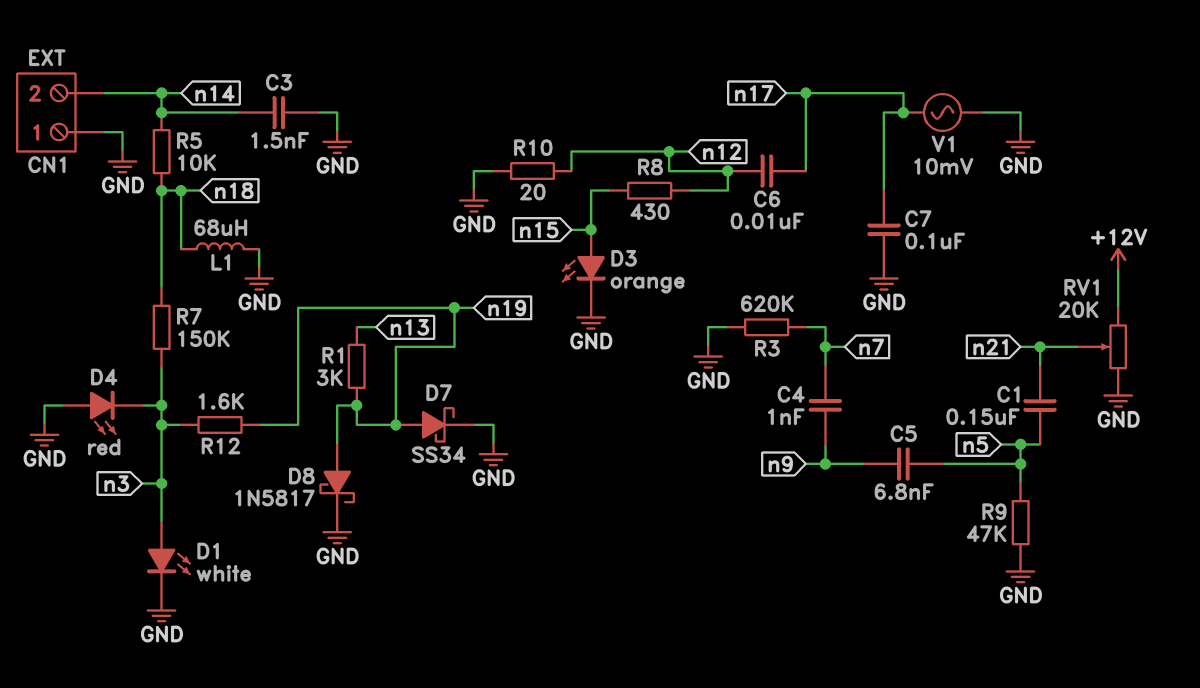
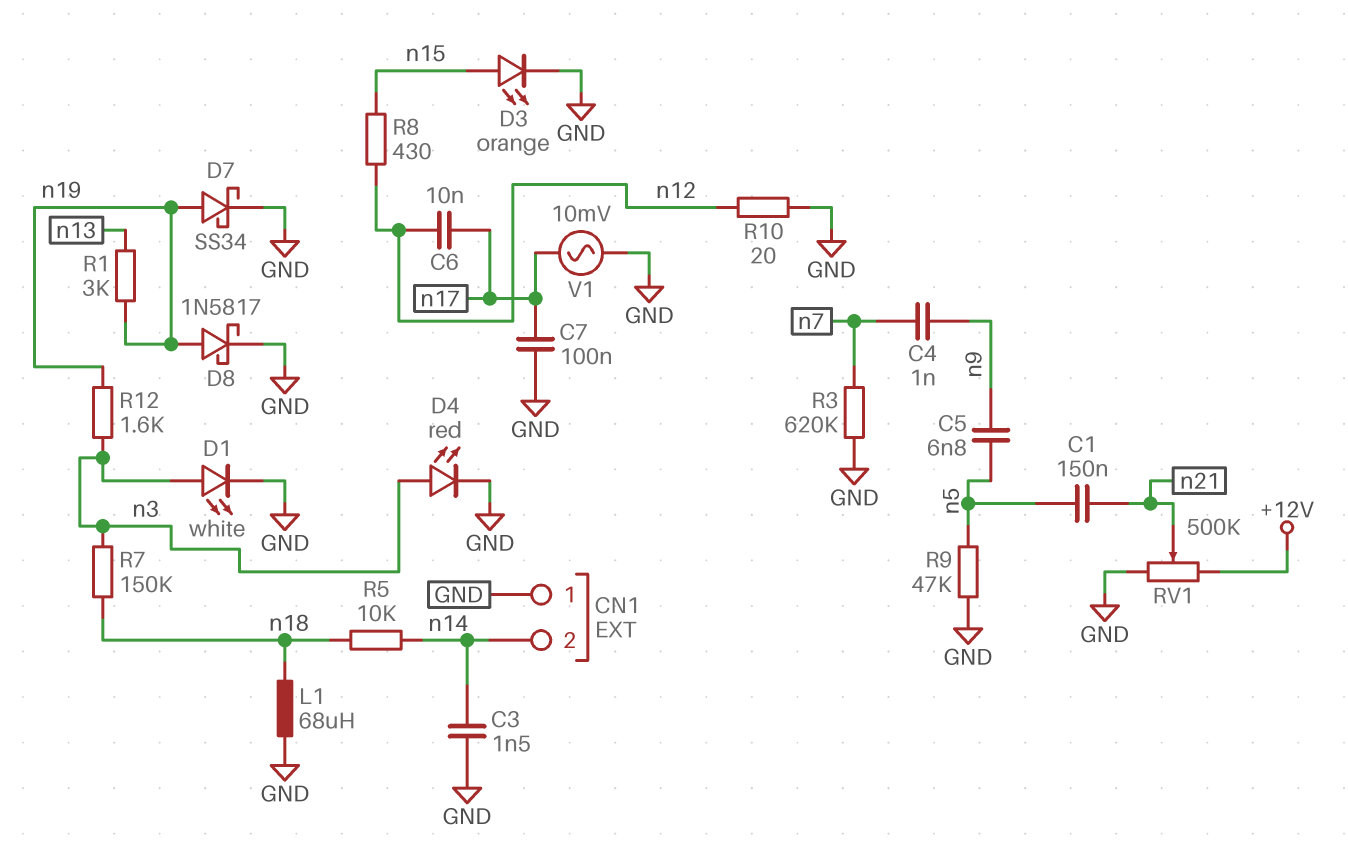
D4: LED red (A GND, K n3) -> LED red (A n3, K GND)
RV1: 20k (+12V, GND, wiper n21) -> 500k (+12V, GND, wiper n21)

